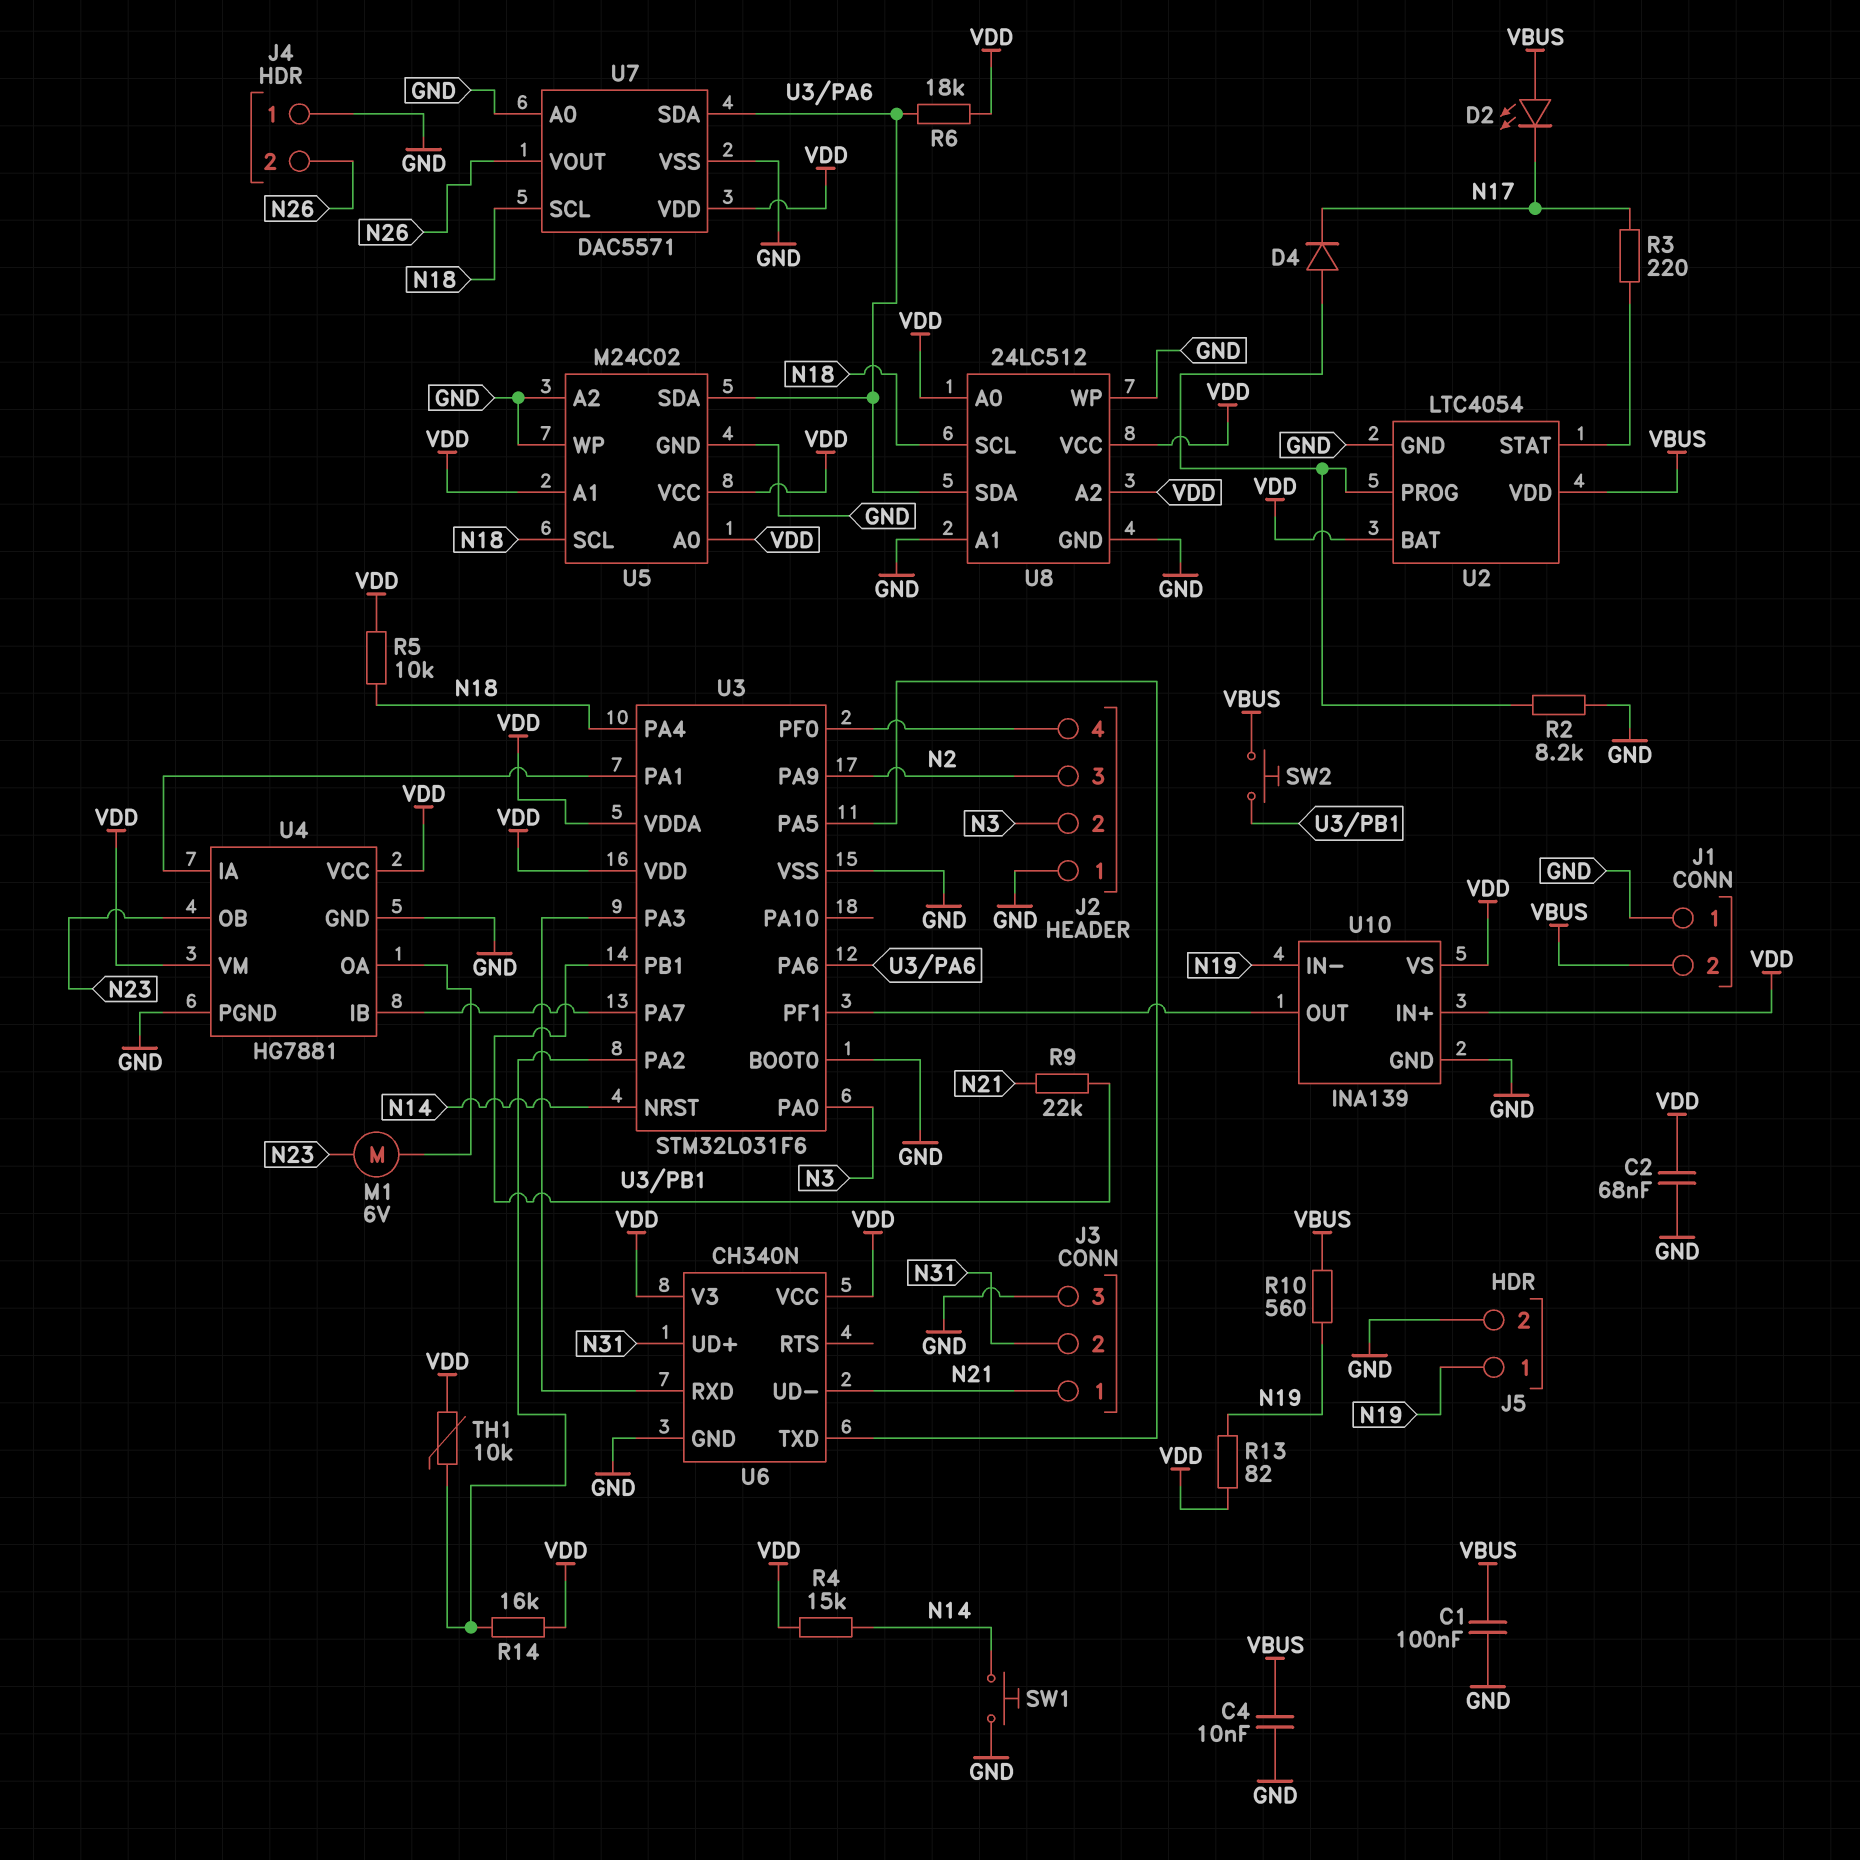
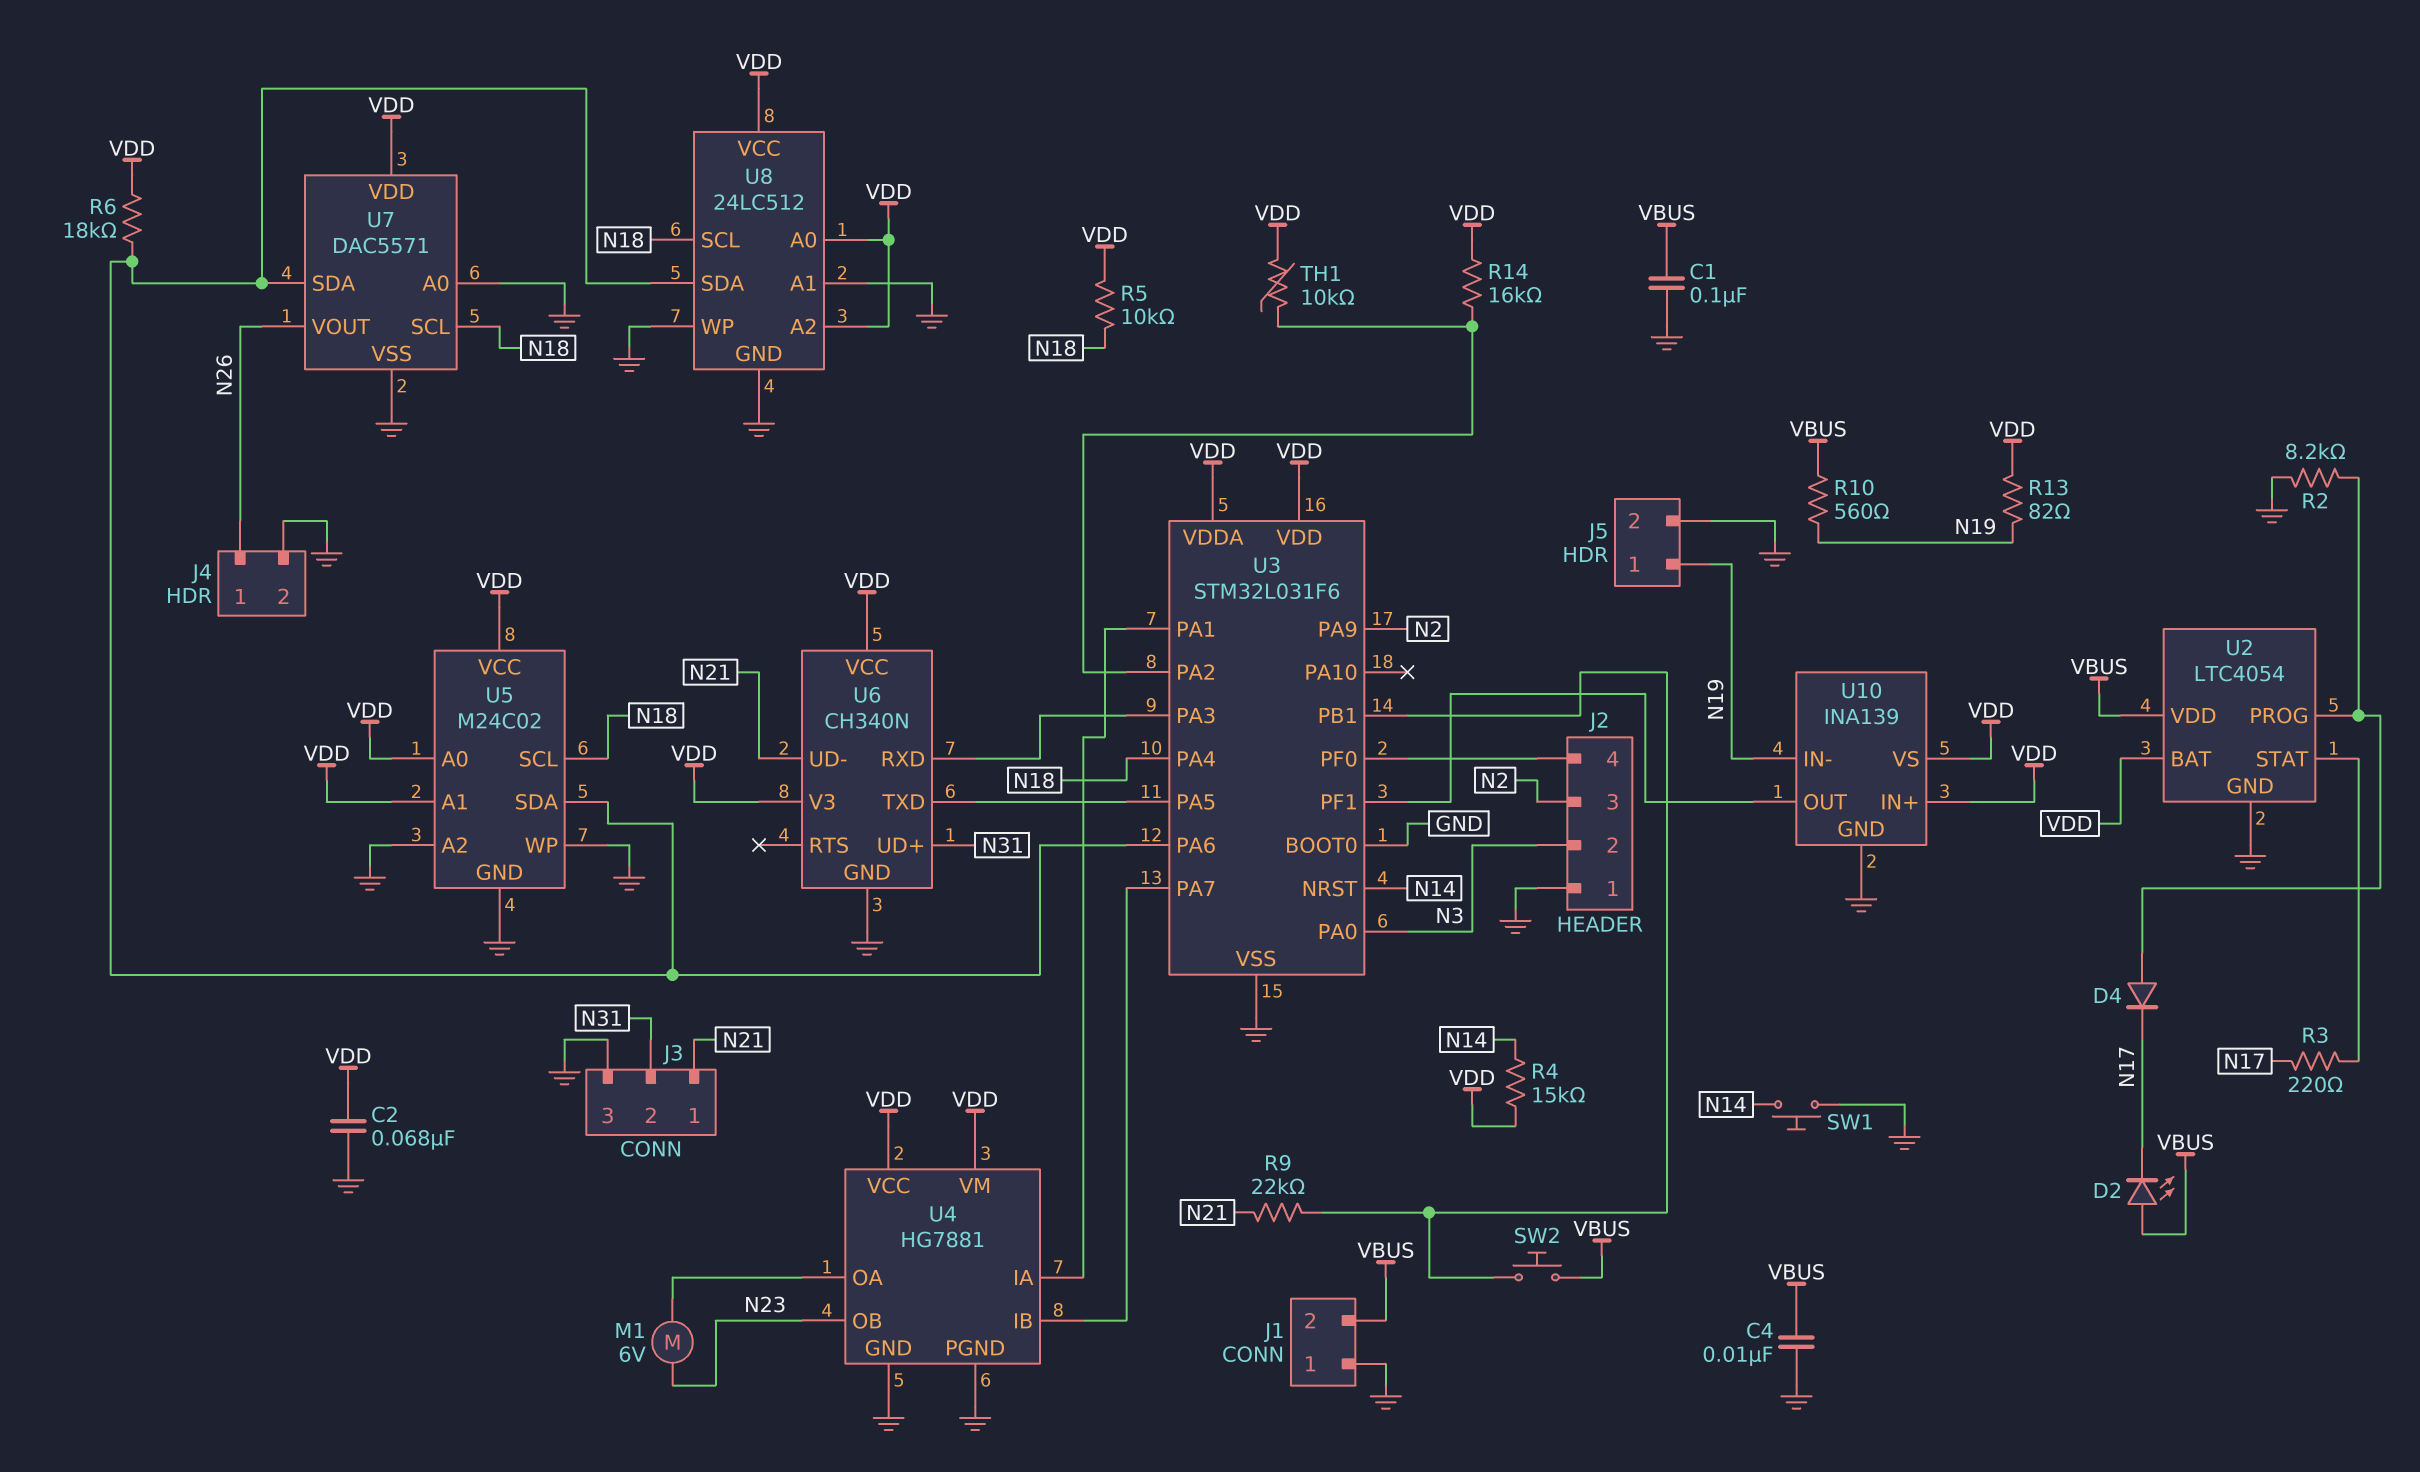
J4 pin 1: GND -> N26
J4 pin 2: N26 -> GND

